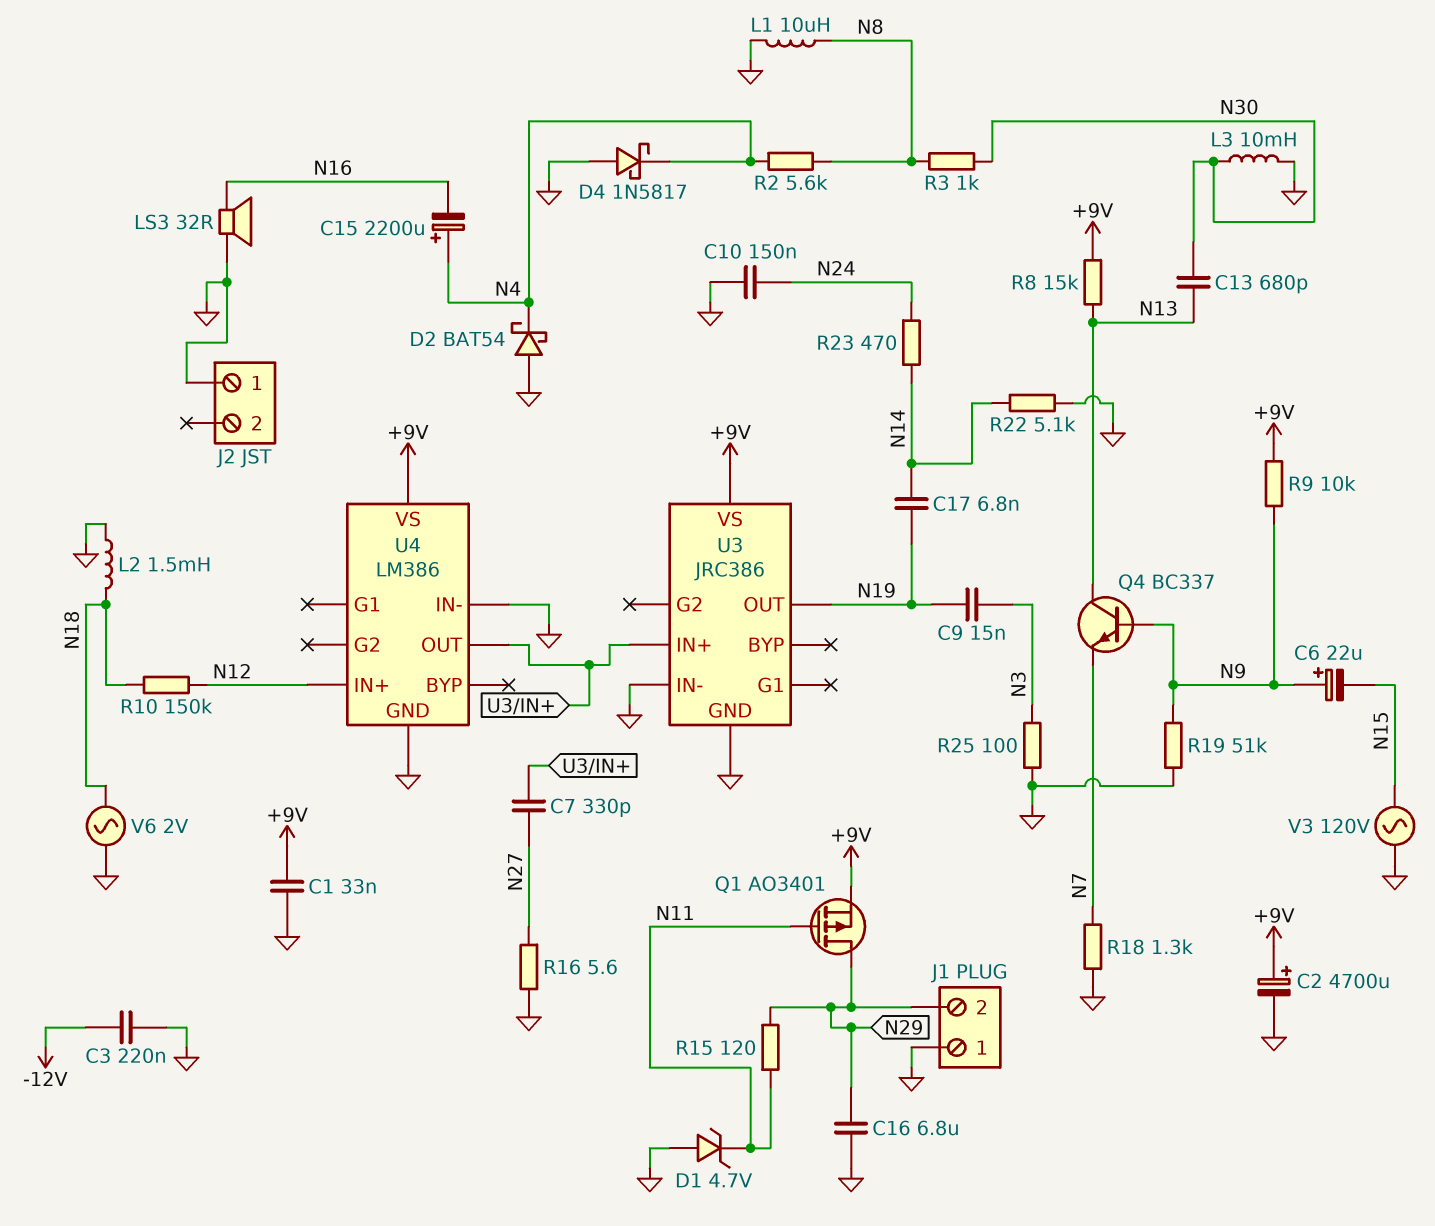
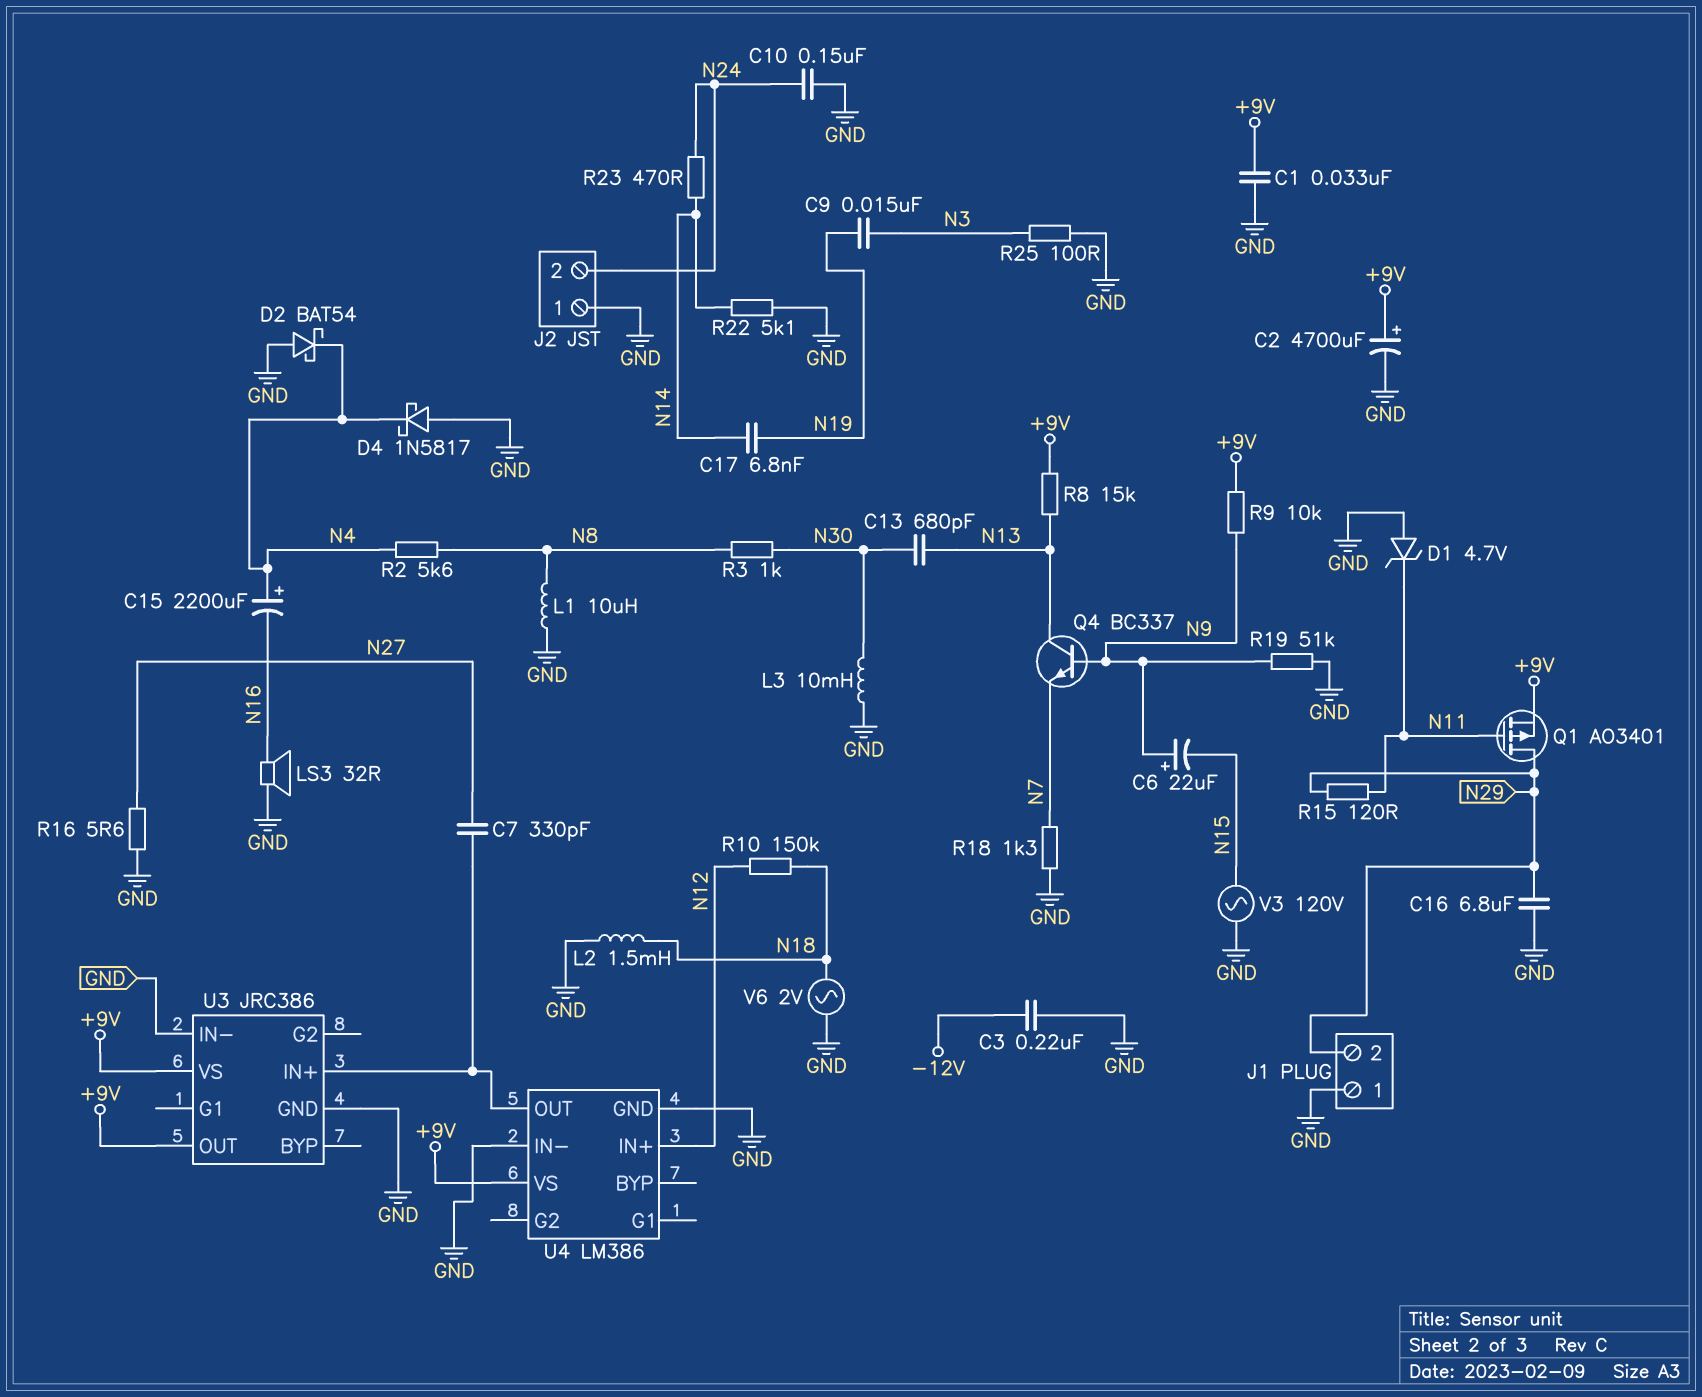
J2 pin 2: none -> N24
U3 pin OUT: N19 -> +9V

